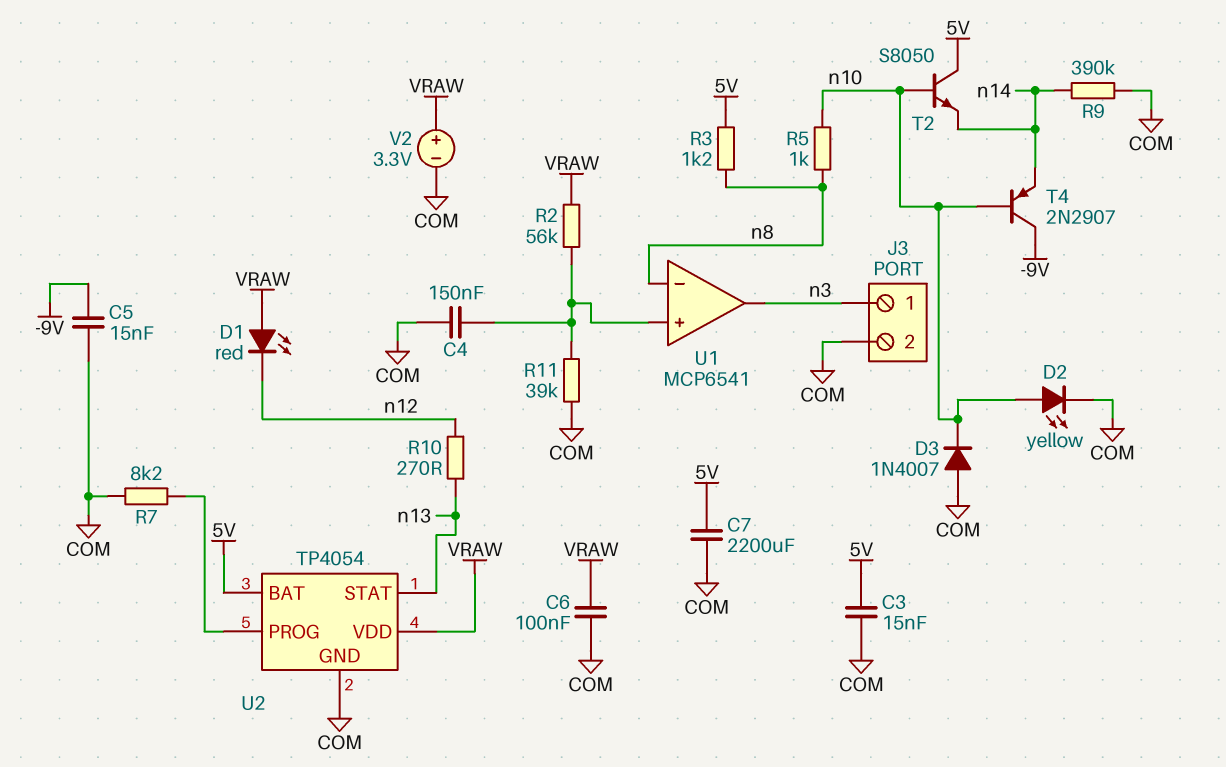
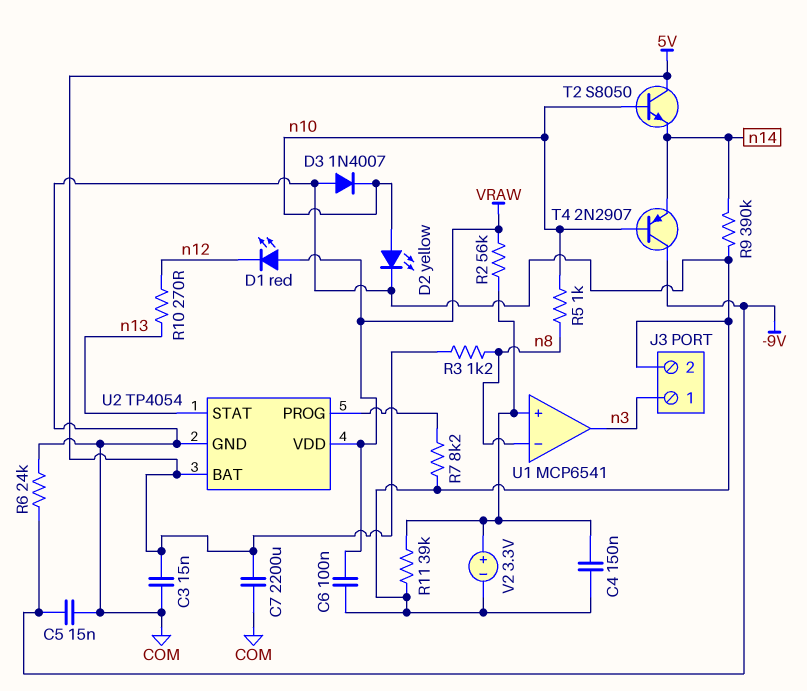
R6: none -> 24k (-9V, COM)
V2: 3.3V (plus VRAW, minus COM) -> 3.3V (plus U1/in+, minus COM)

